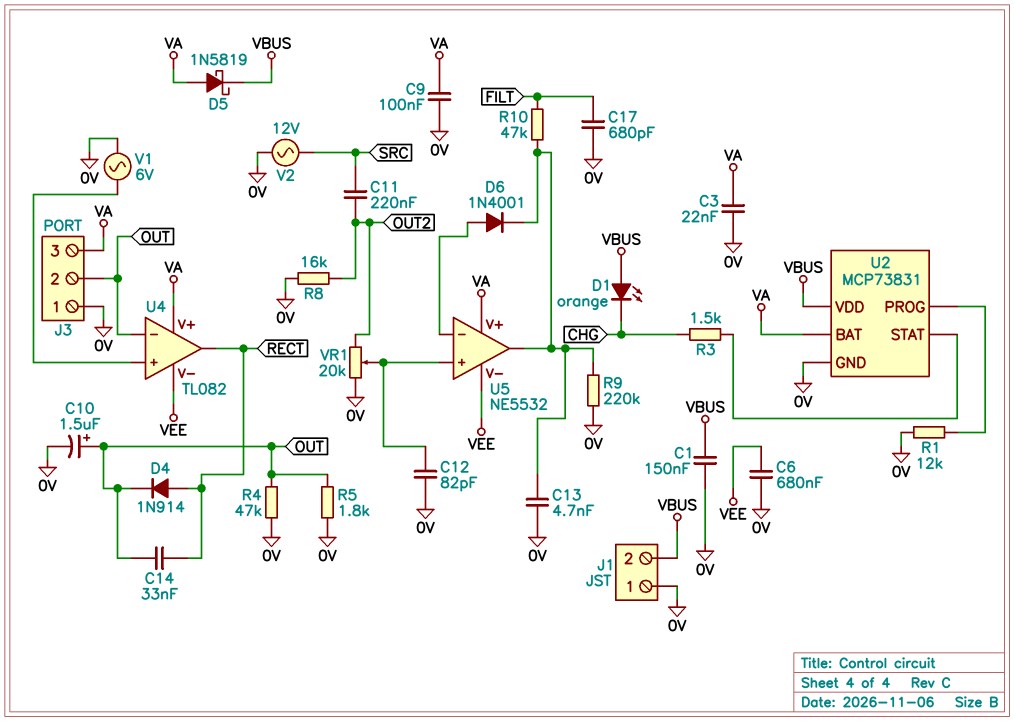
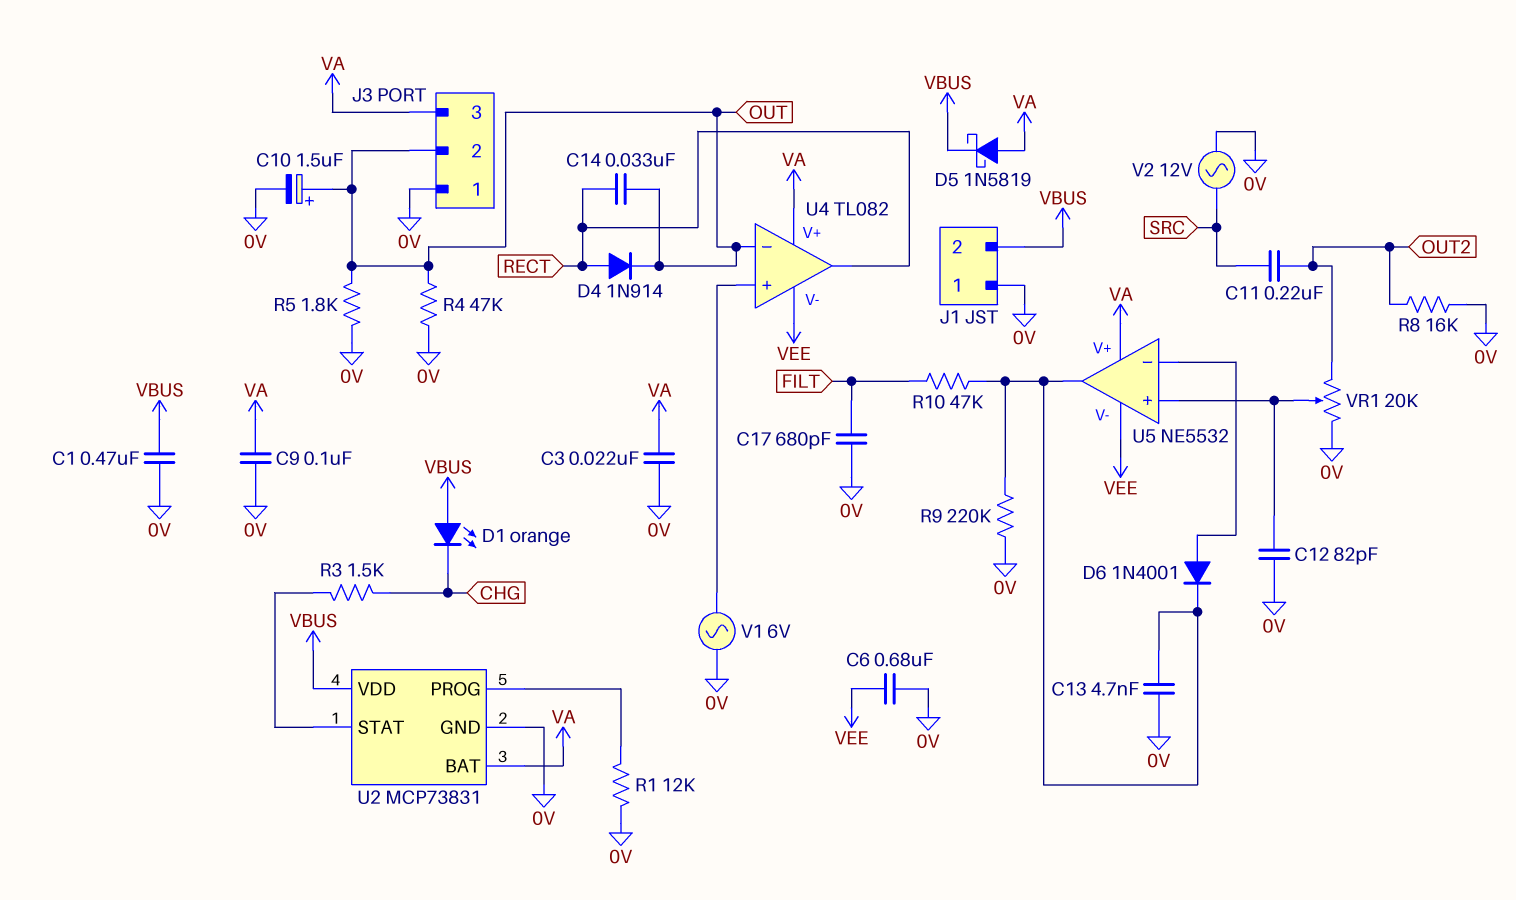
C1: 150nF (0V, VBUS) -> 470nF (0V, VBUS)

